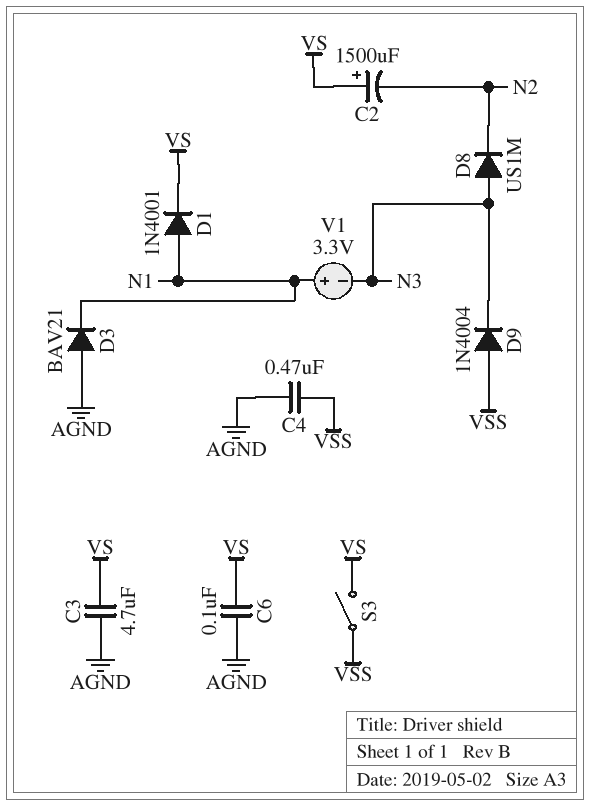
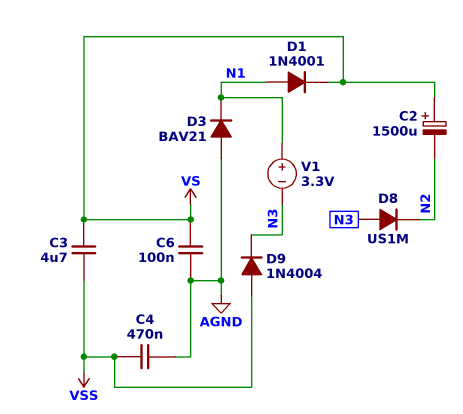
C3: 4.7uF (AGND, VS) -> 4.7uF (VS, VSS)
S3: switch (VS, VSS) -> none

